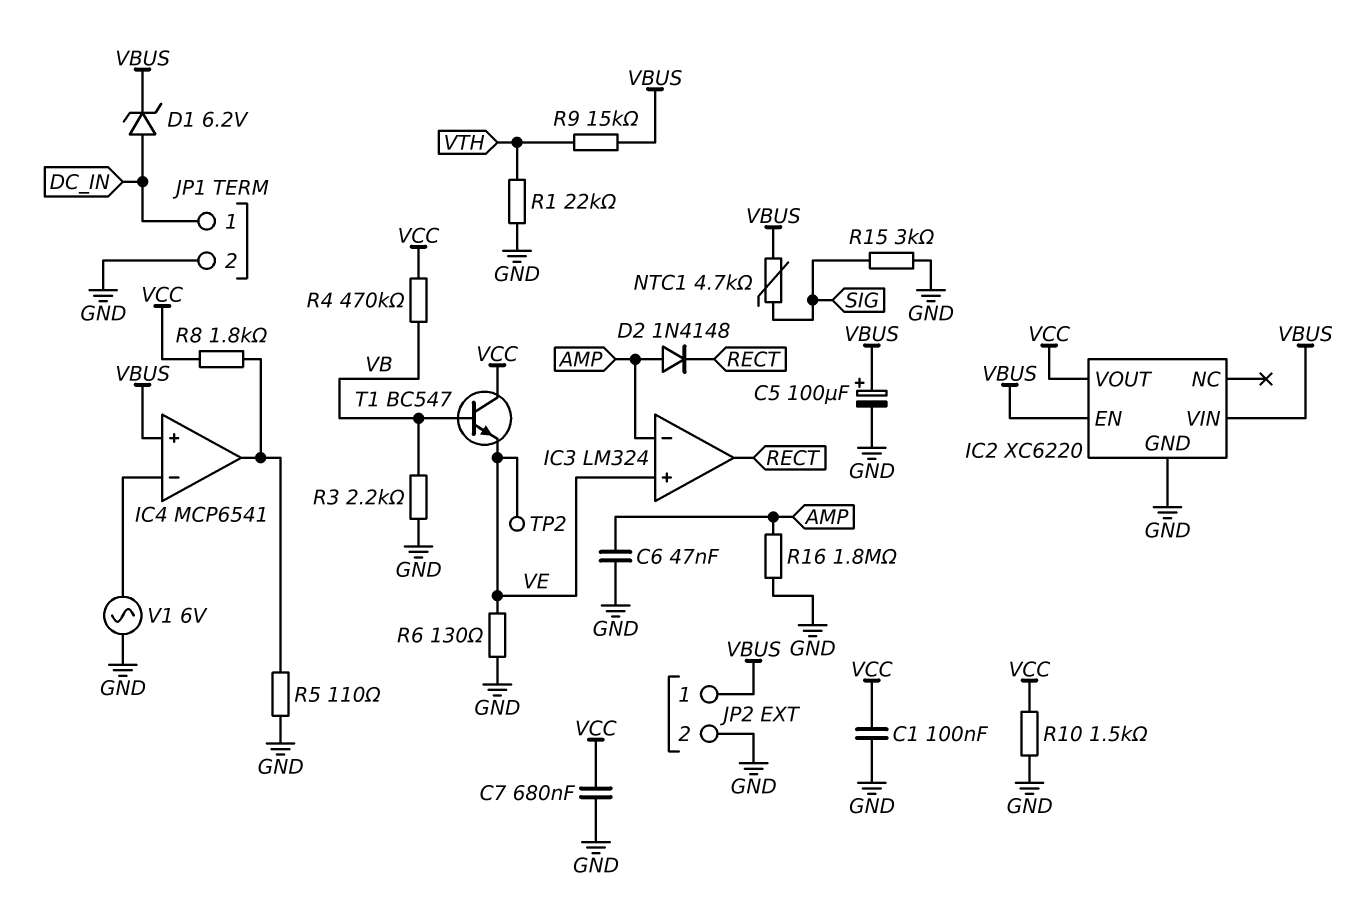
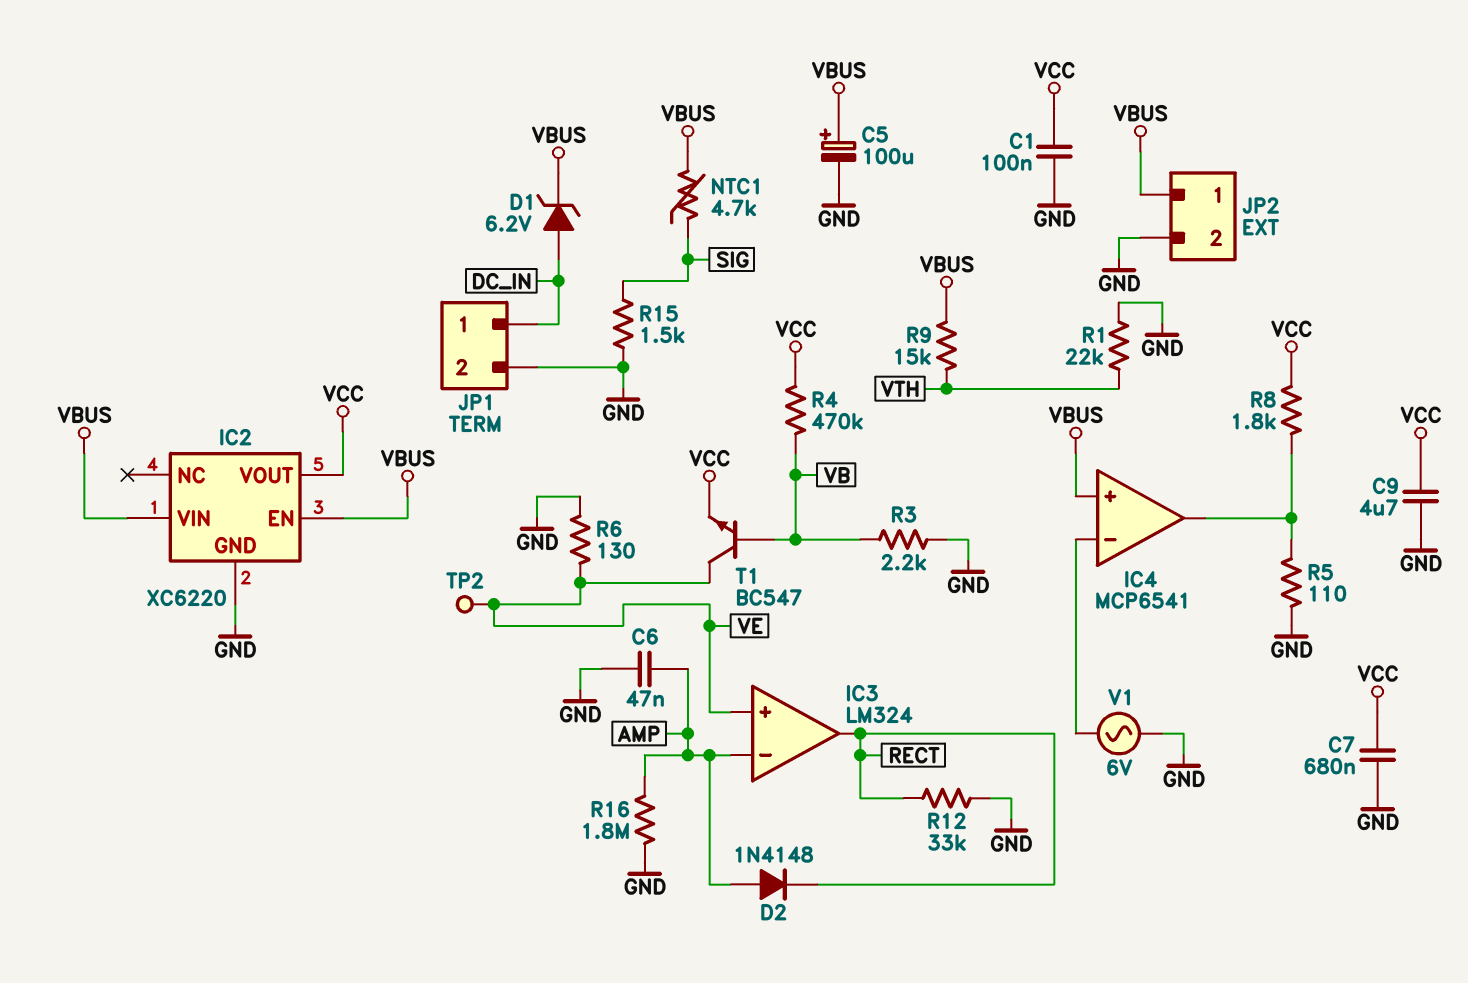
C9: none -> 4.7uF (GND, VCC)
R10: 1.5k (GND, VCC) -> none
R12: none -> 33k (GND, RECT)
R15: 3k (GND, SIG) -> 1.5k (GND, SIG)
T1: NPN BC547 (B VB, C VCC, E VE) -> NPN BC547 (B VB, C VE, E VCC)

